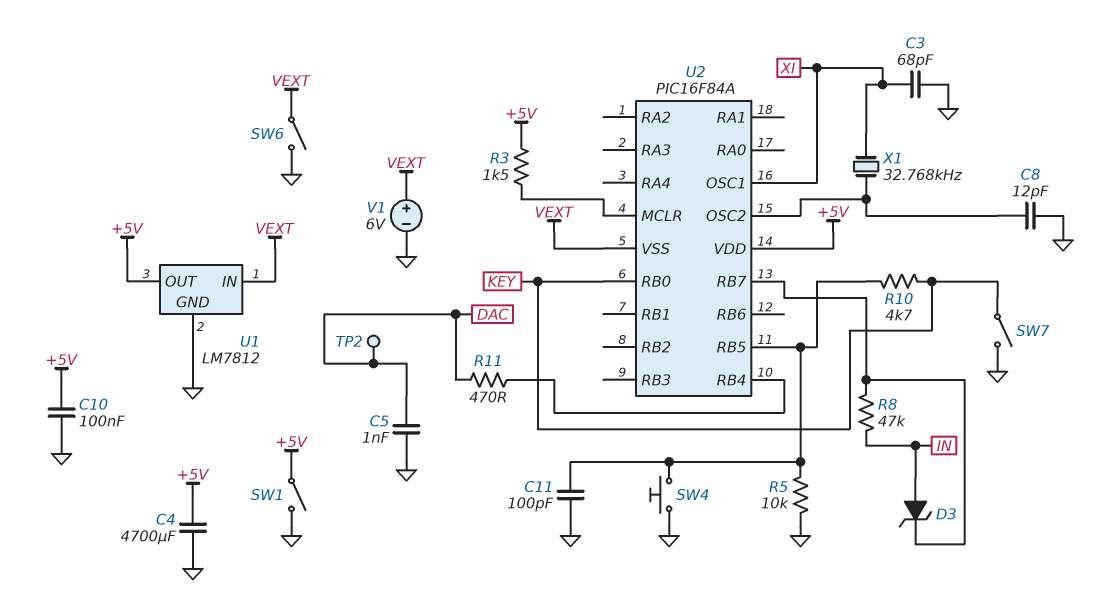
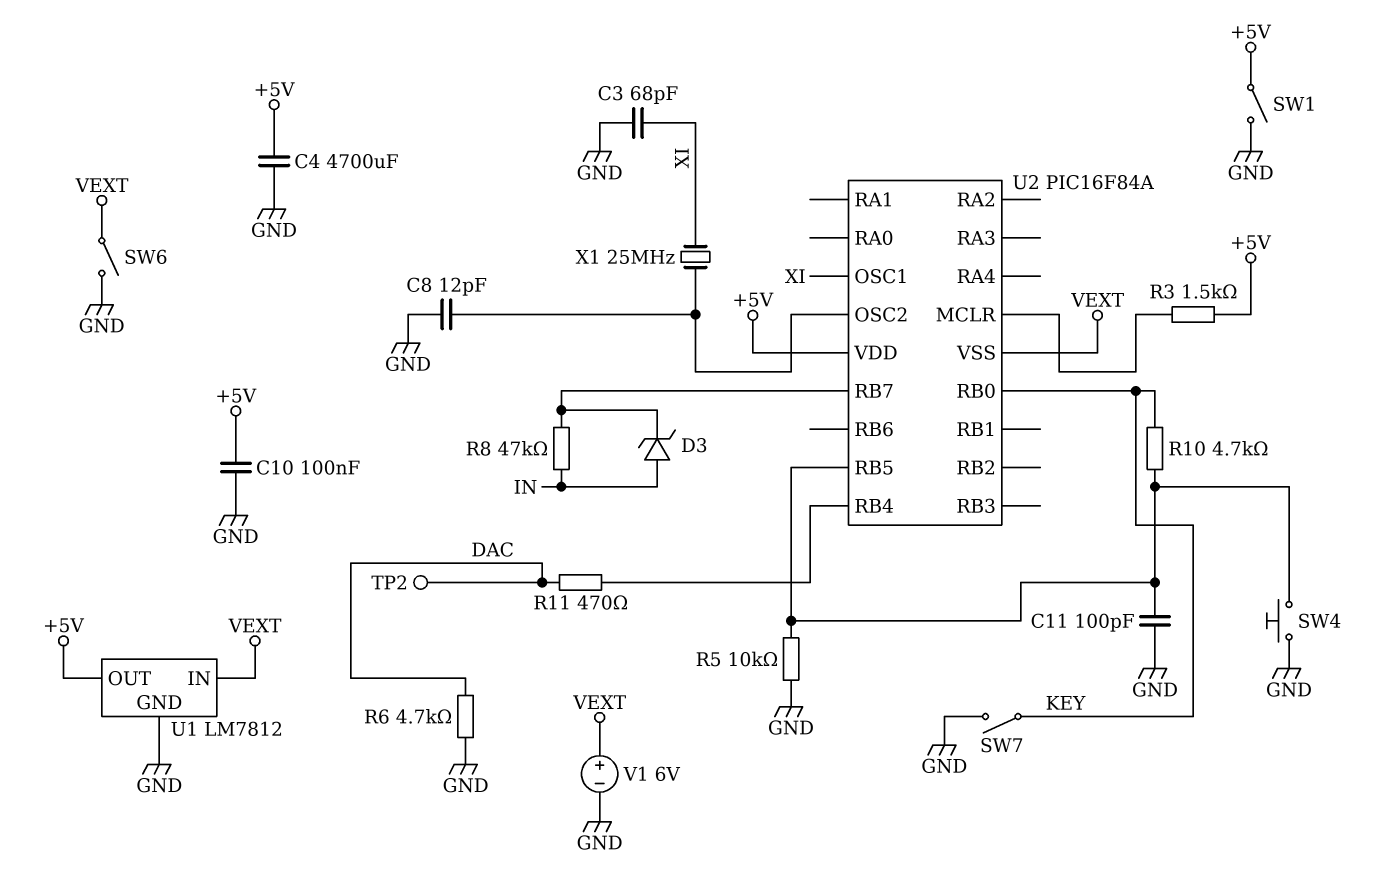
C5: 1nF (DAC, GND) -> none
R6: none -> 4.7k (DAC, GND)
X1: 32.768kHz (U2/OSC2, XI) -> 25MHz (U2/OSC2, XI)

